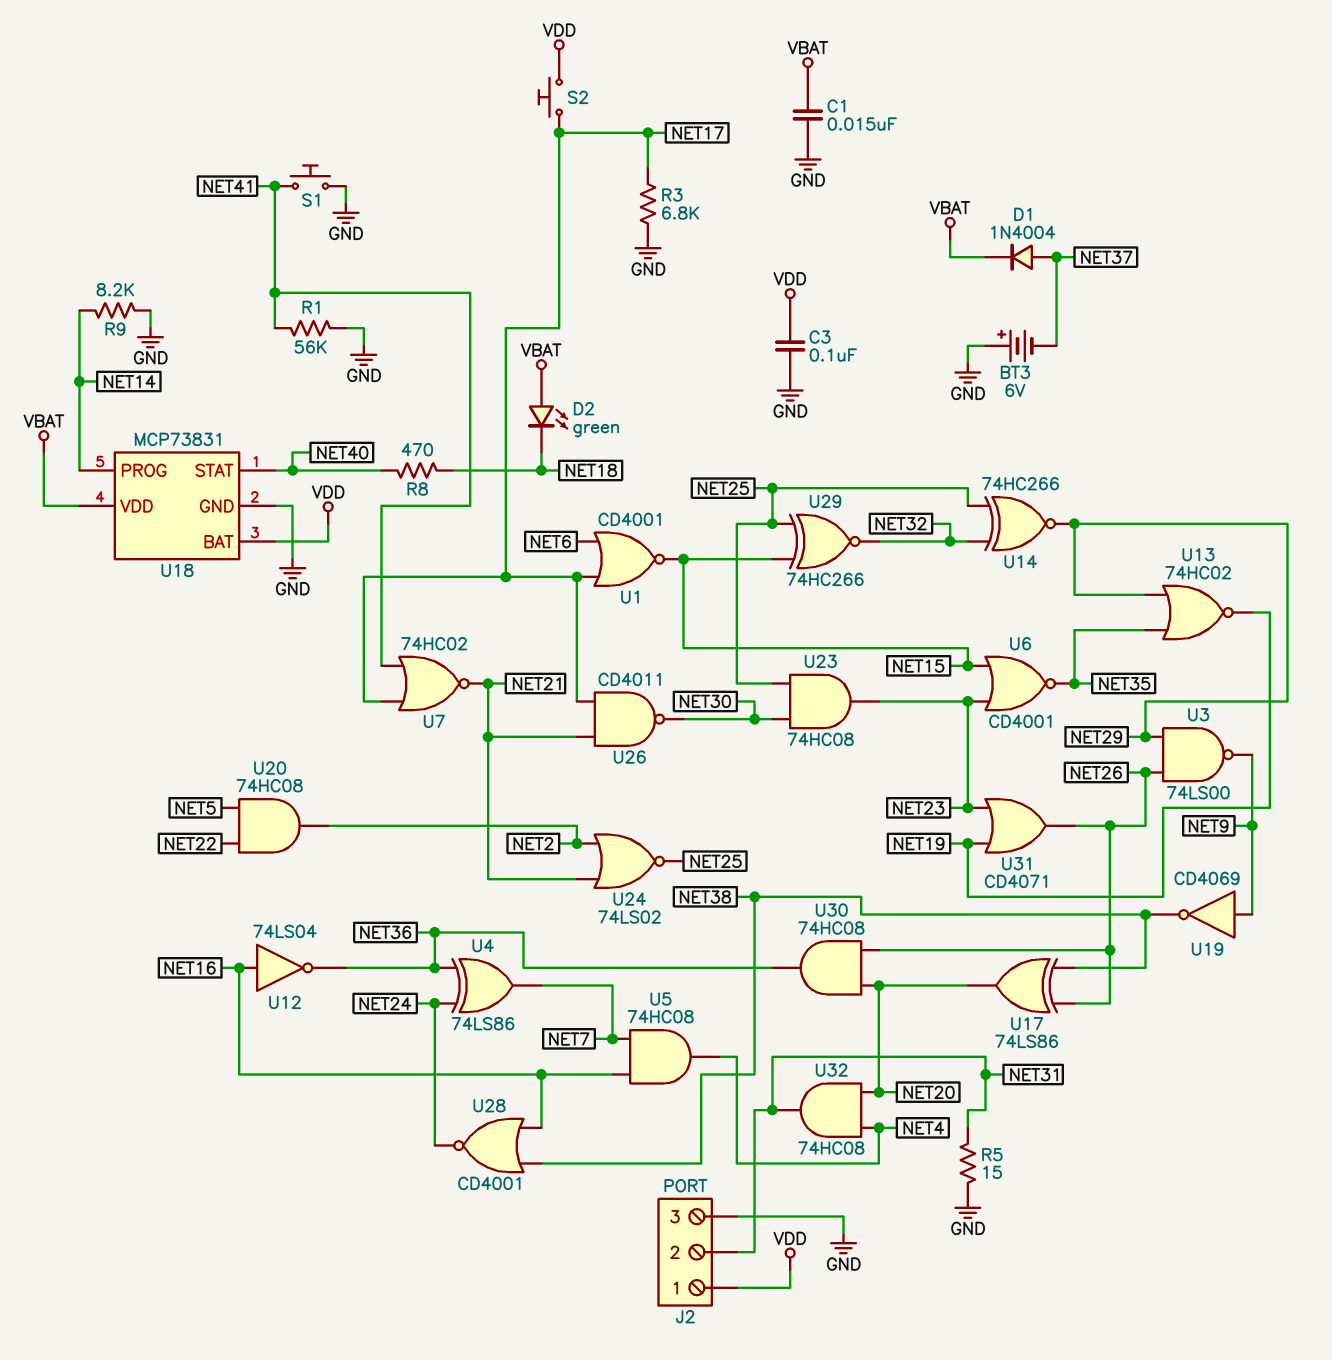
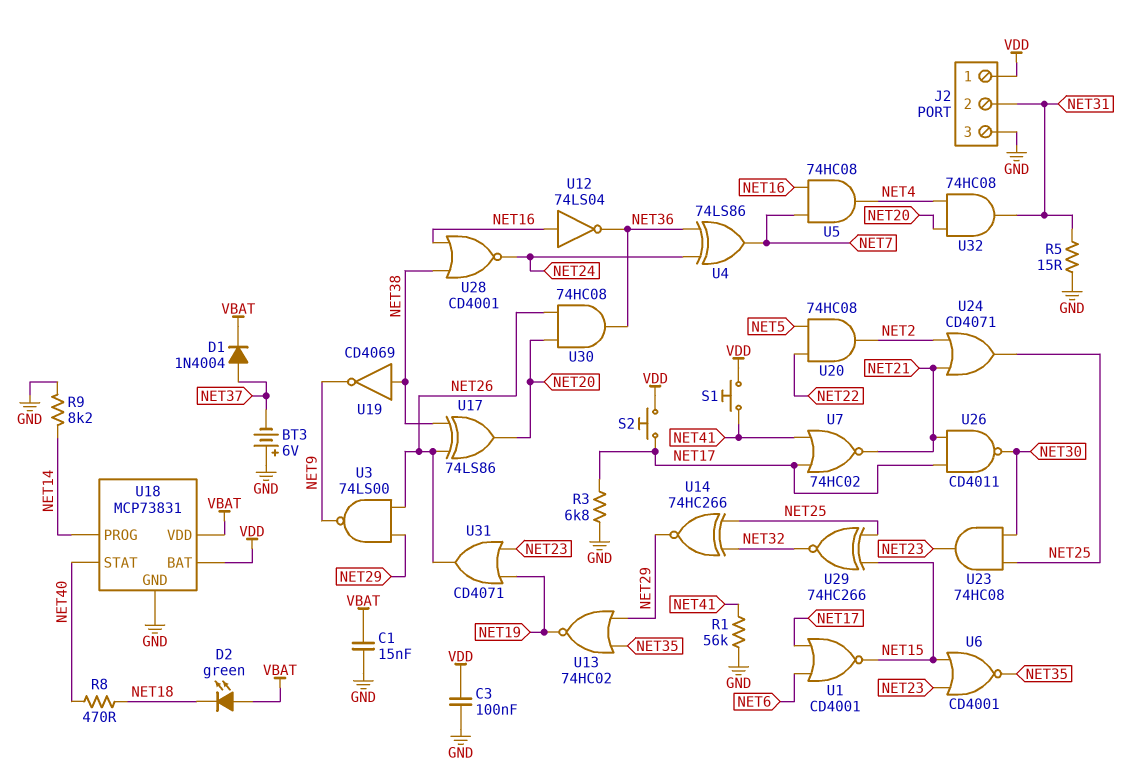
S1: button (GND, NET41) -> button (NET41, VDD)
U19: NOT CD4069 (in NET9, out NET38) -> NOT CD4069 (in NET38, out NET9)
U24: NOR 74LS02 (in NET2, in NET21, out NET25) -> OR CD4071 (in NET2, in NET21, out NET25)

